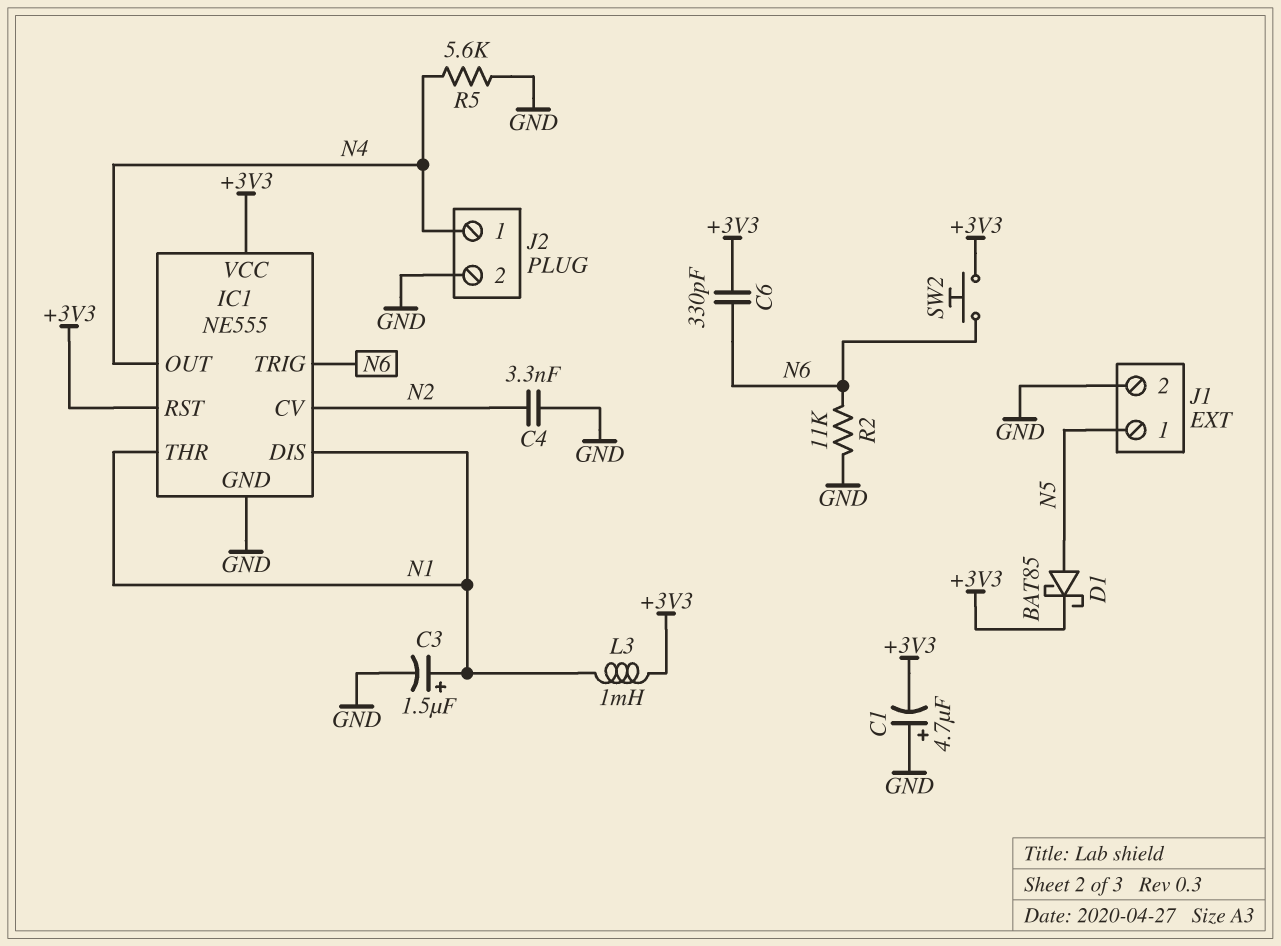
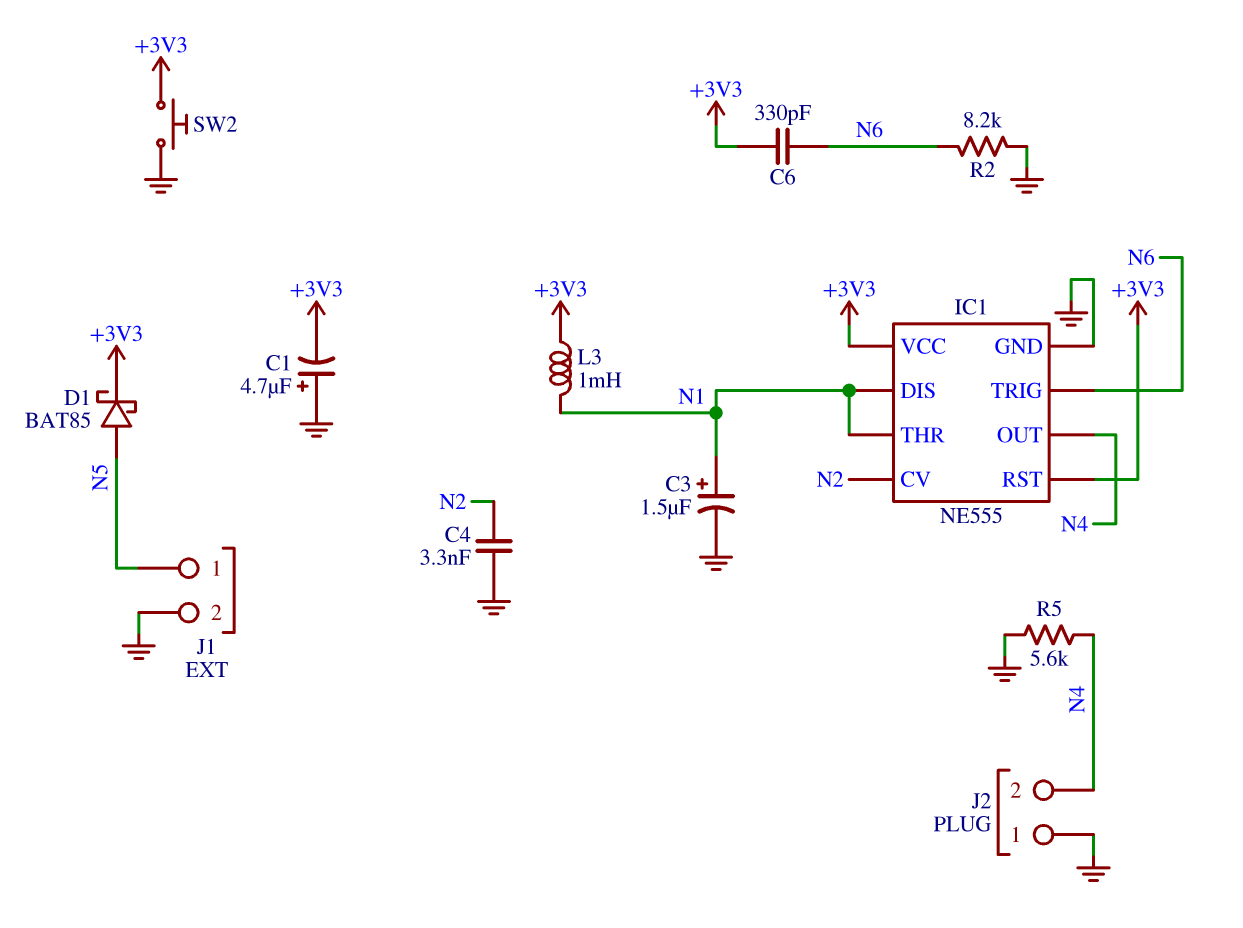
J2 pin 1: N4 -> GND
J2 pin 2: GND -> N4
R2: 11k (GND, N6) -> 8.2k (GND, N6)
SW2: button (+3V3, N6) -> button (+3V3, GND)

